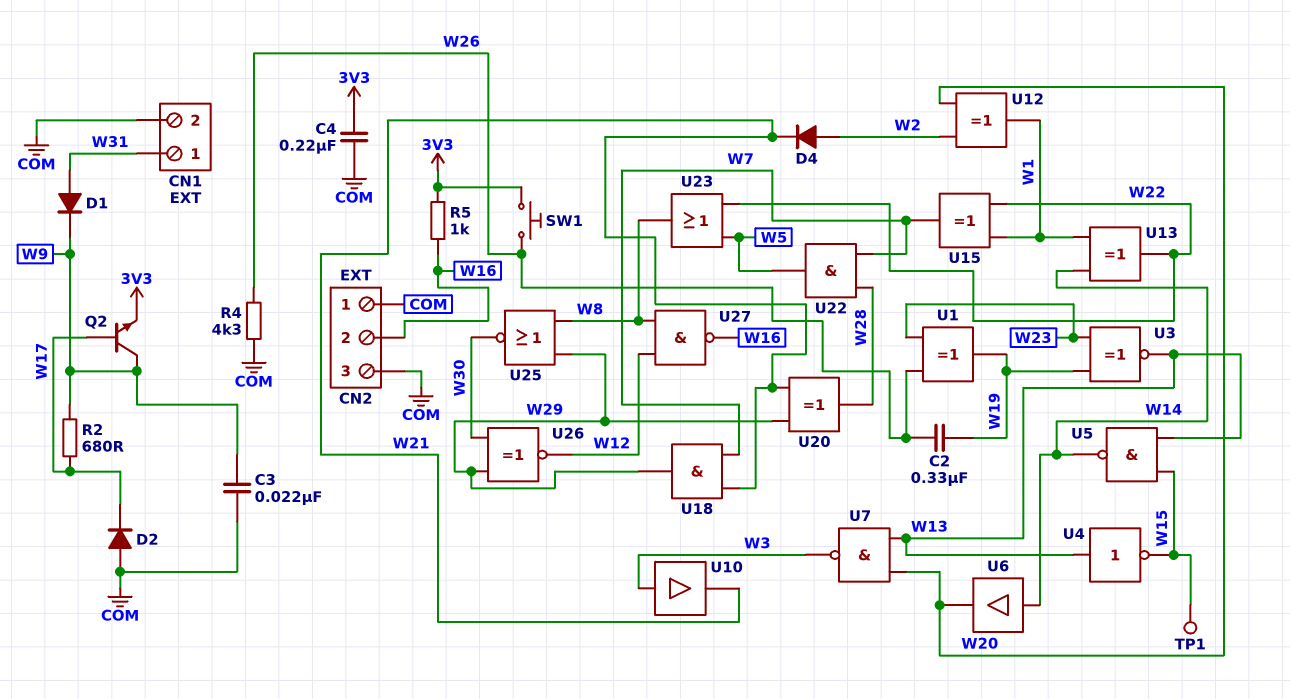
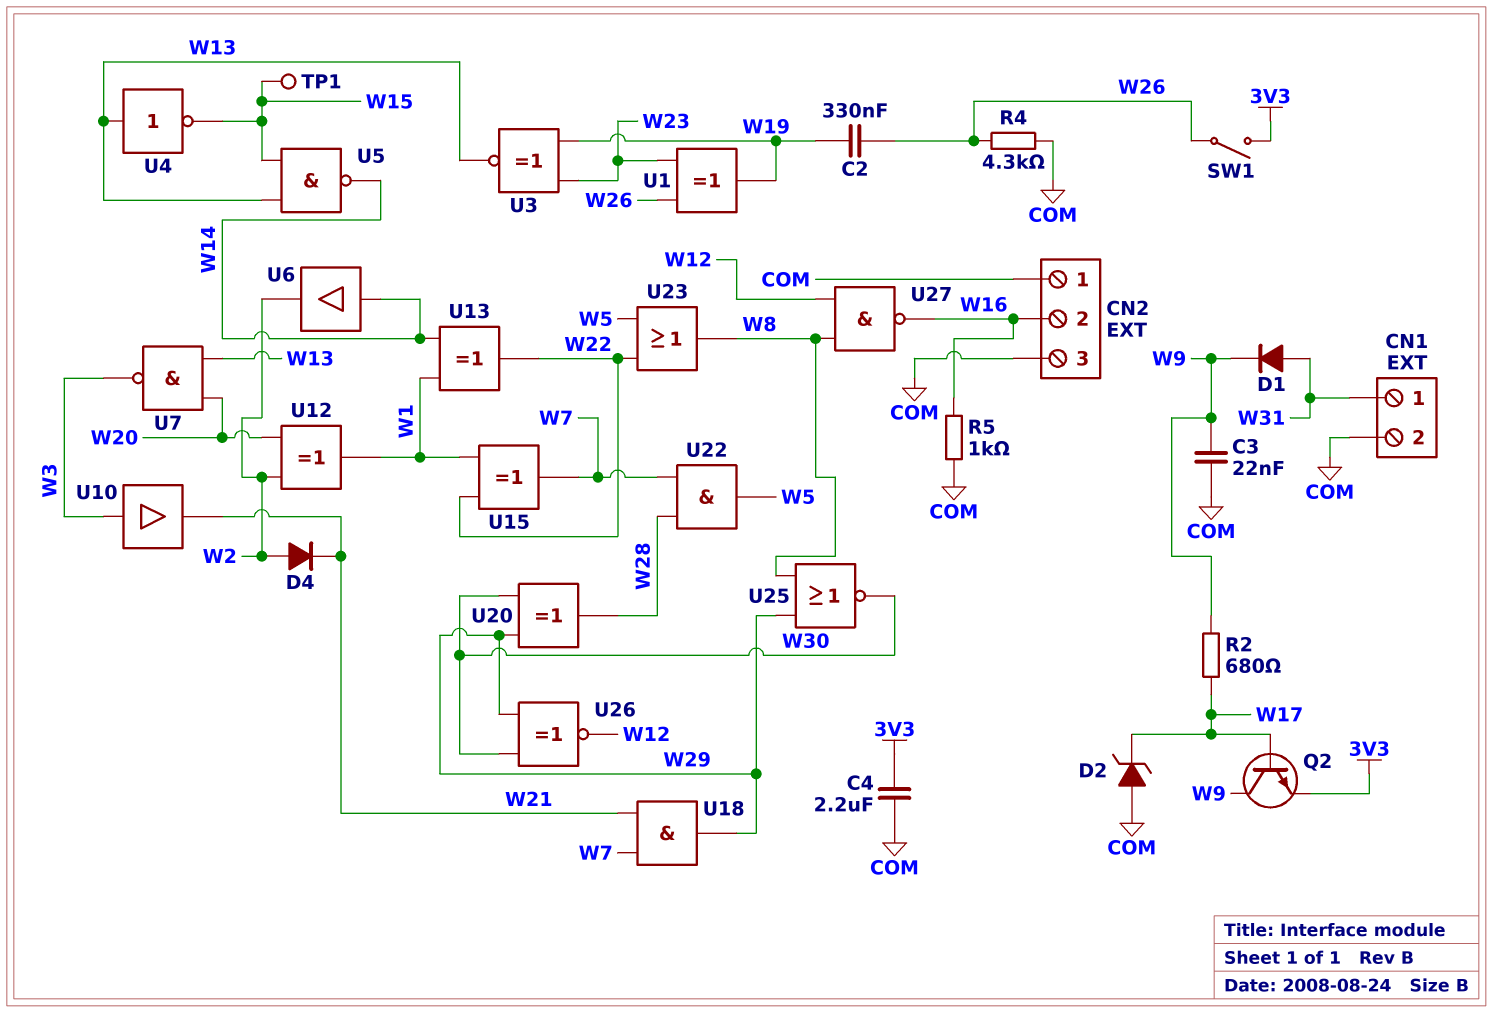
C4: 220nF (3V3, COM) -> 2.2uF (3V3, COM)
D2: diode (A COM, K W17) -> zener (A COM, K W17)
R5: 1k (3V3, W16) -> 1k (COM, W16)
SW1: button (3V3, W26) -> switch (3V3, W26)
U6: buffer (in W14, out W20) -> buffer (in W14, out W2)
U20: XOR (in W21, in W29, out W28) -> XOR (in W29, in W30, out W28)

